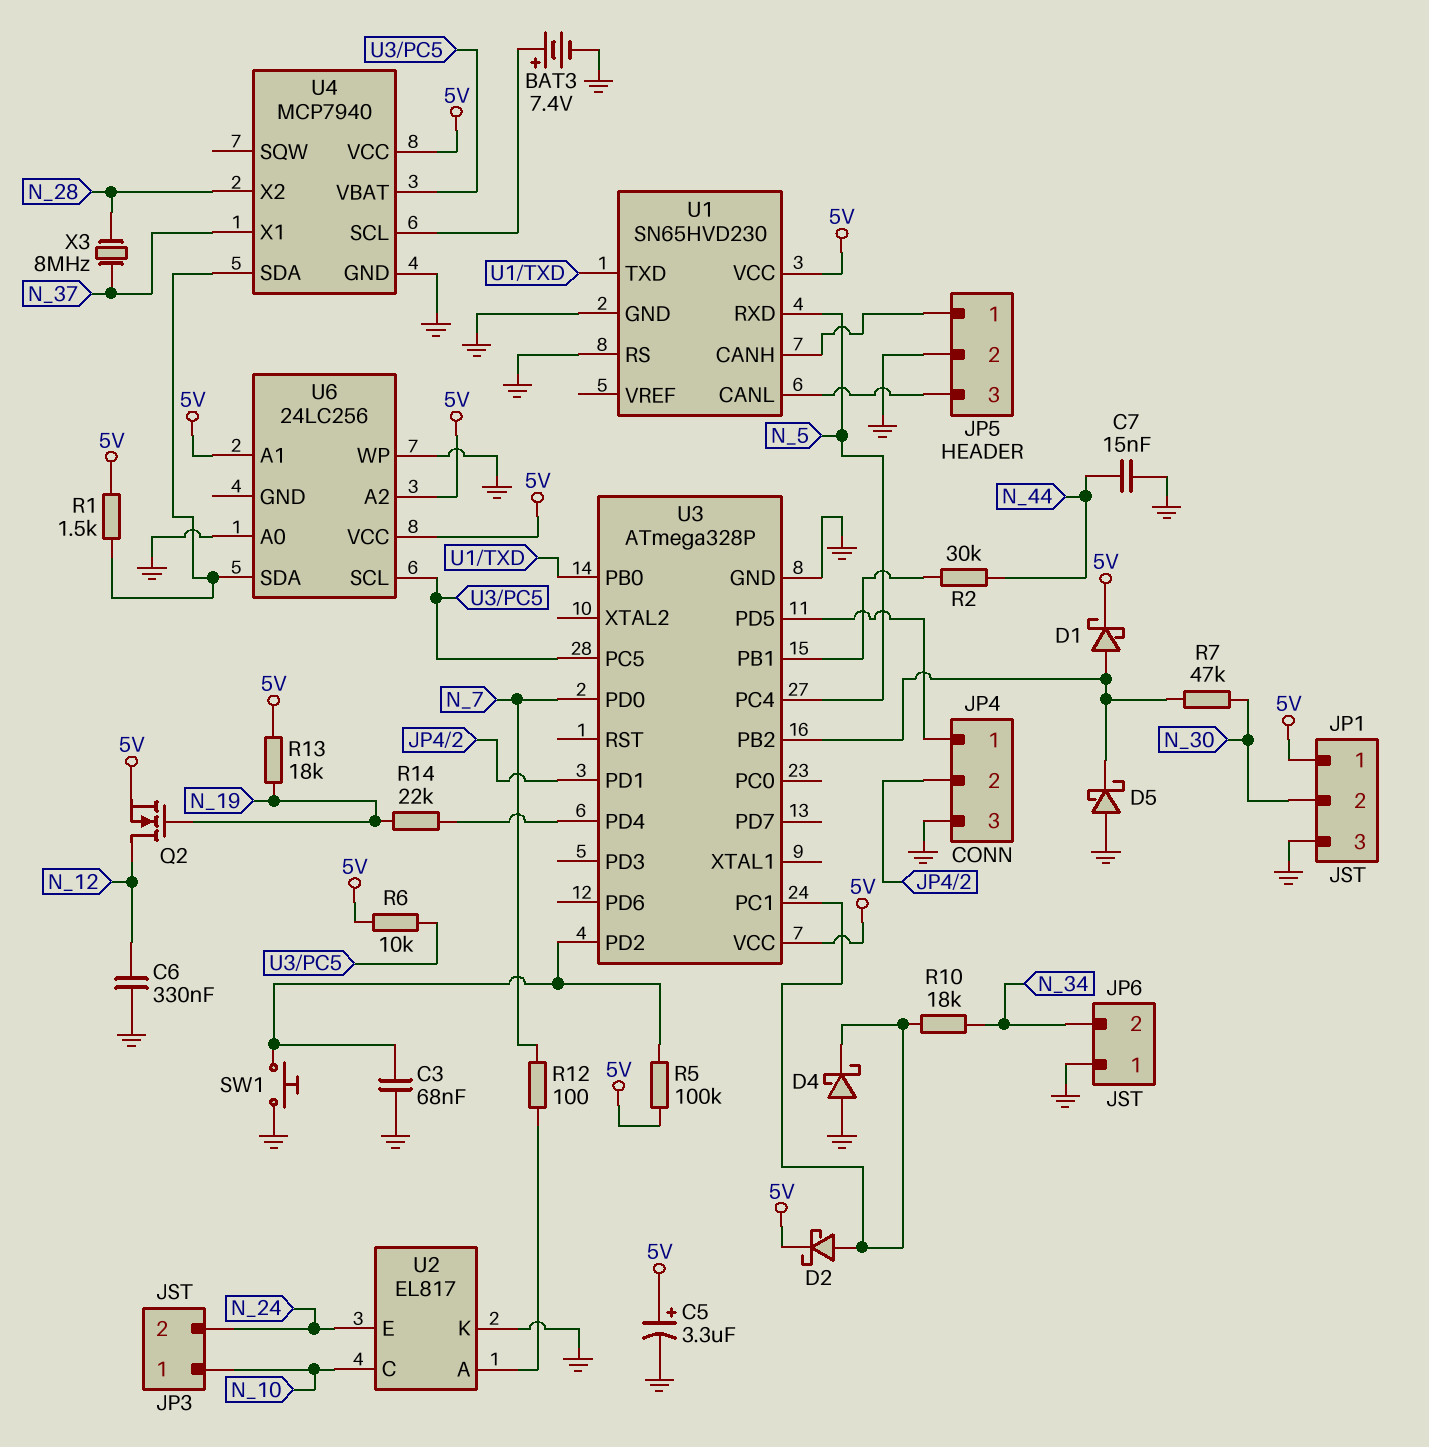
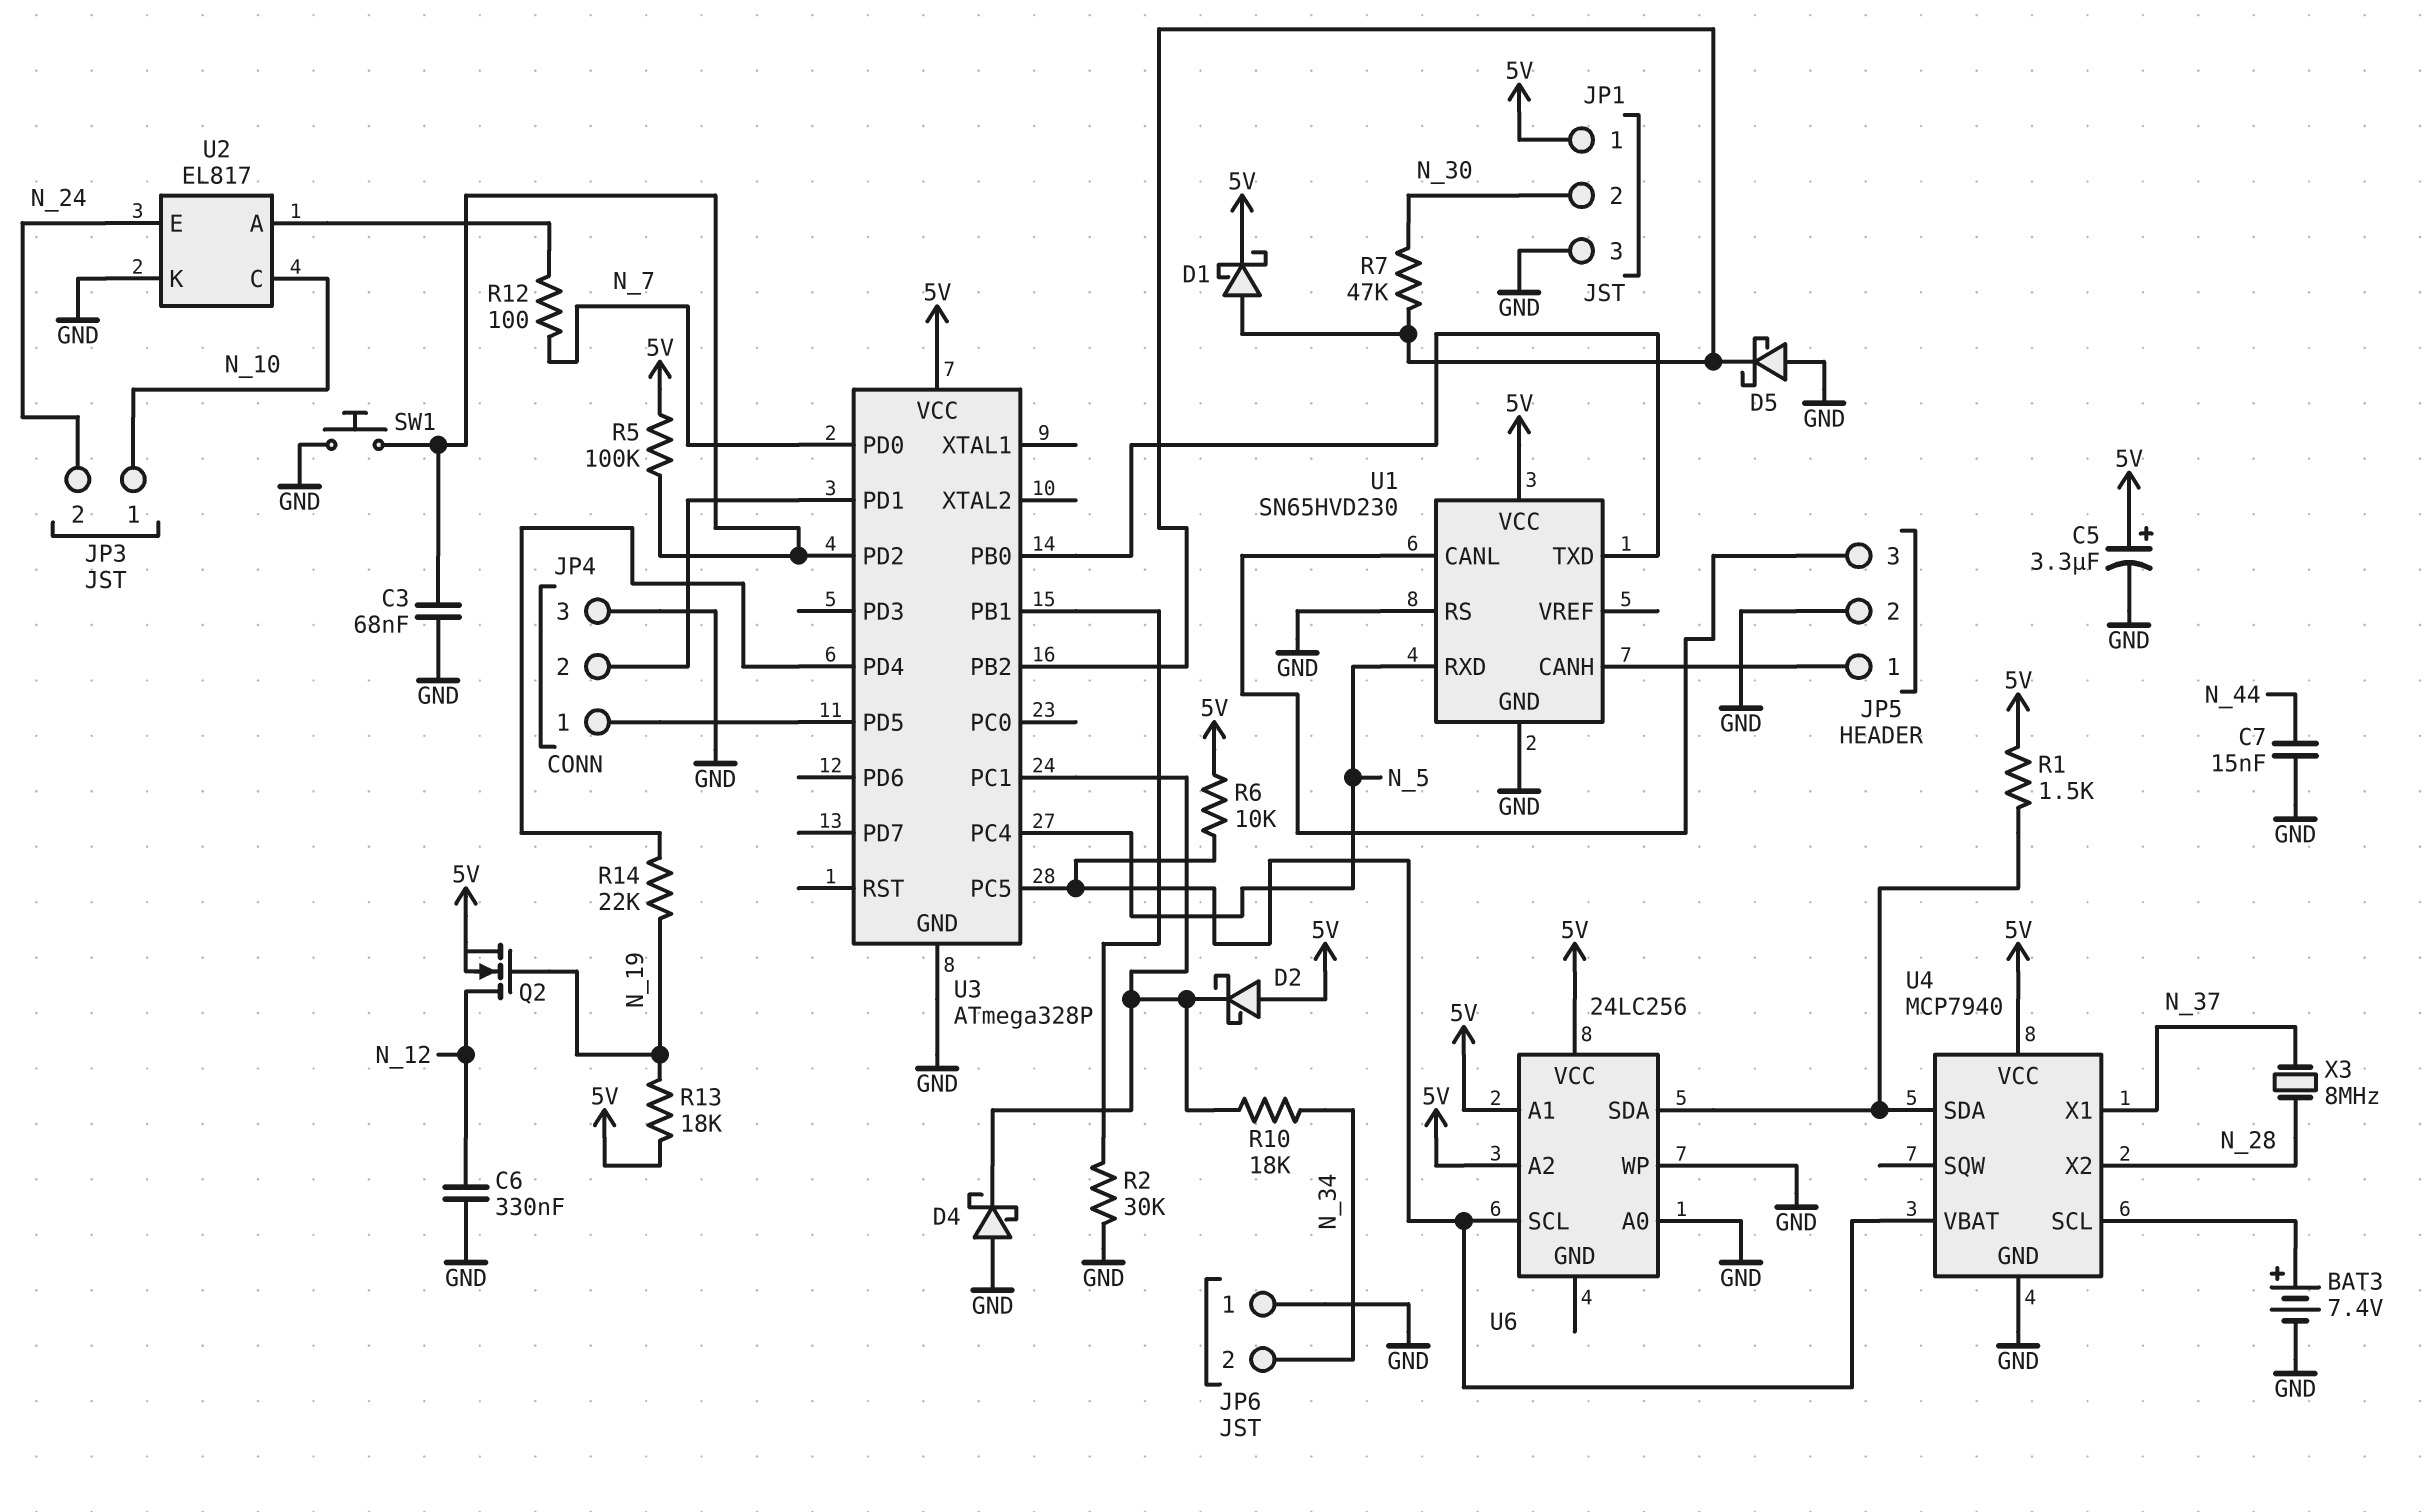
D2: schottky (A U3/PC1, K 5V) -> schottky (A 5V, K U3/PC1)
R2: 30k (N_44, U3/PB1) -> 30k (GND, U3/PB1)

